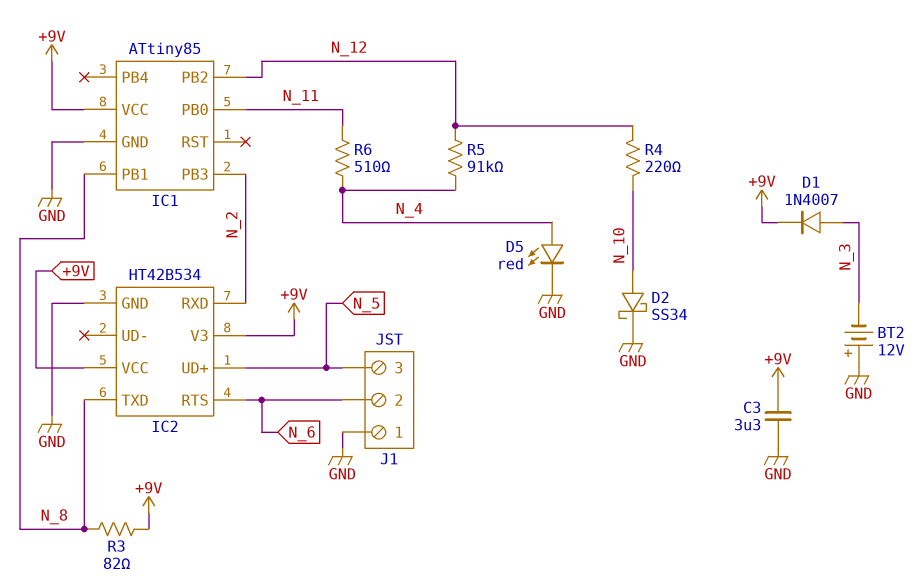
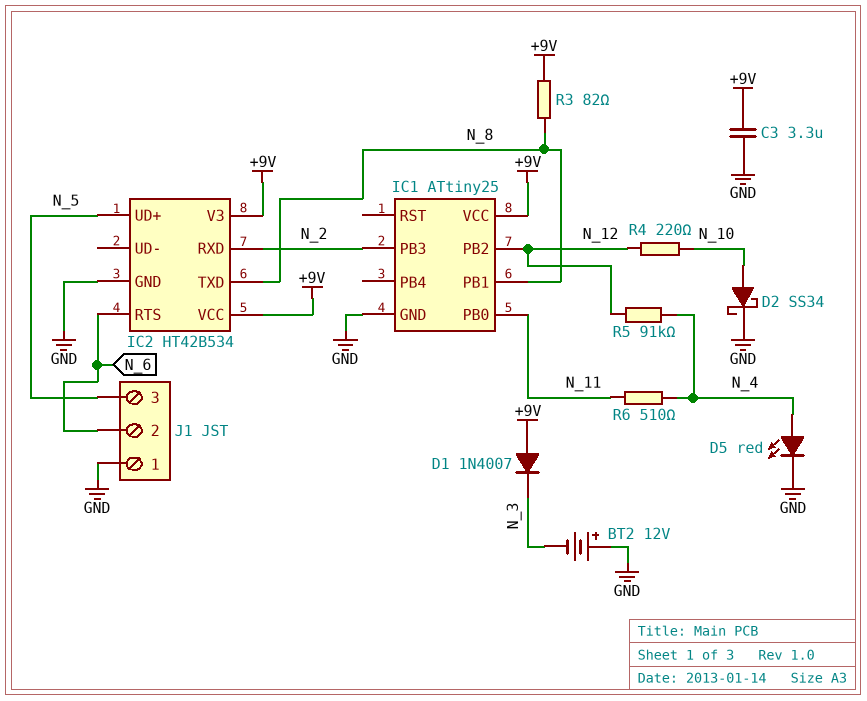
D1: diode 1N4007 (A N_3, K +9V) -> diode 1N4007 (A +9V, K N_3)
IC1: ATtiny85 -> ATtiny25

